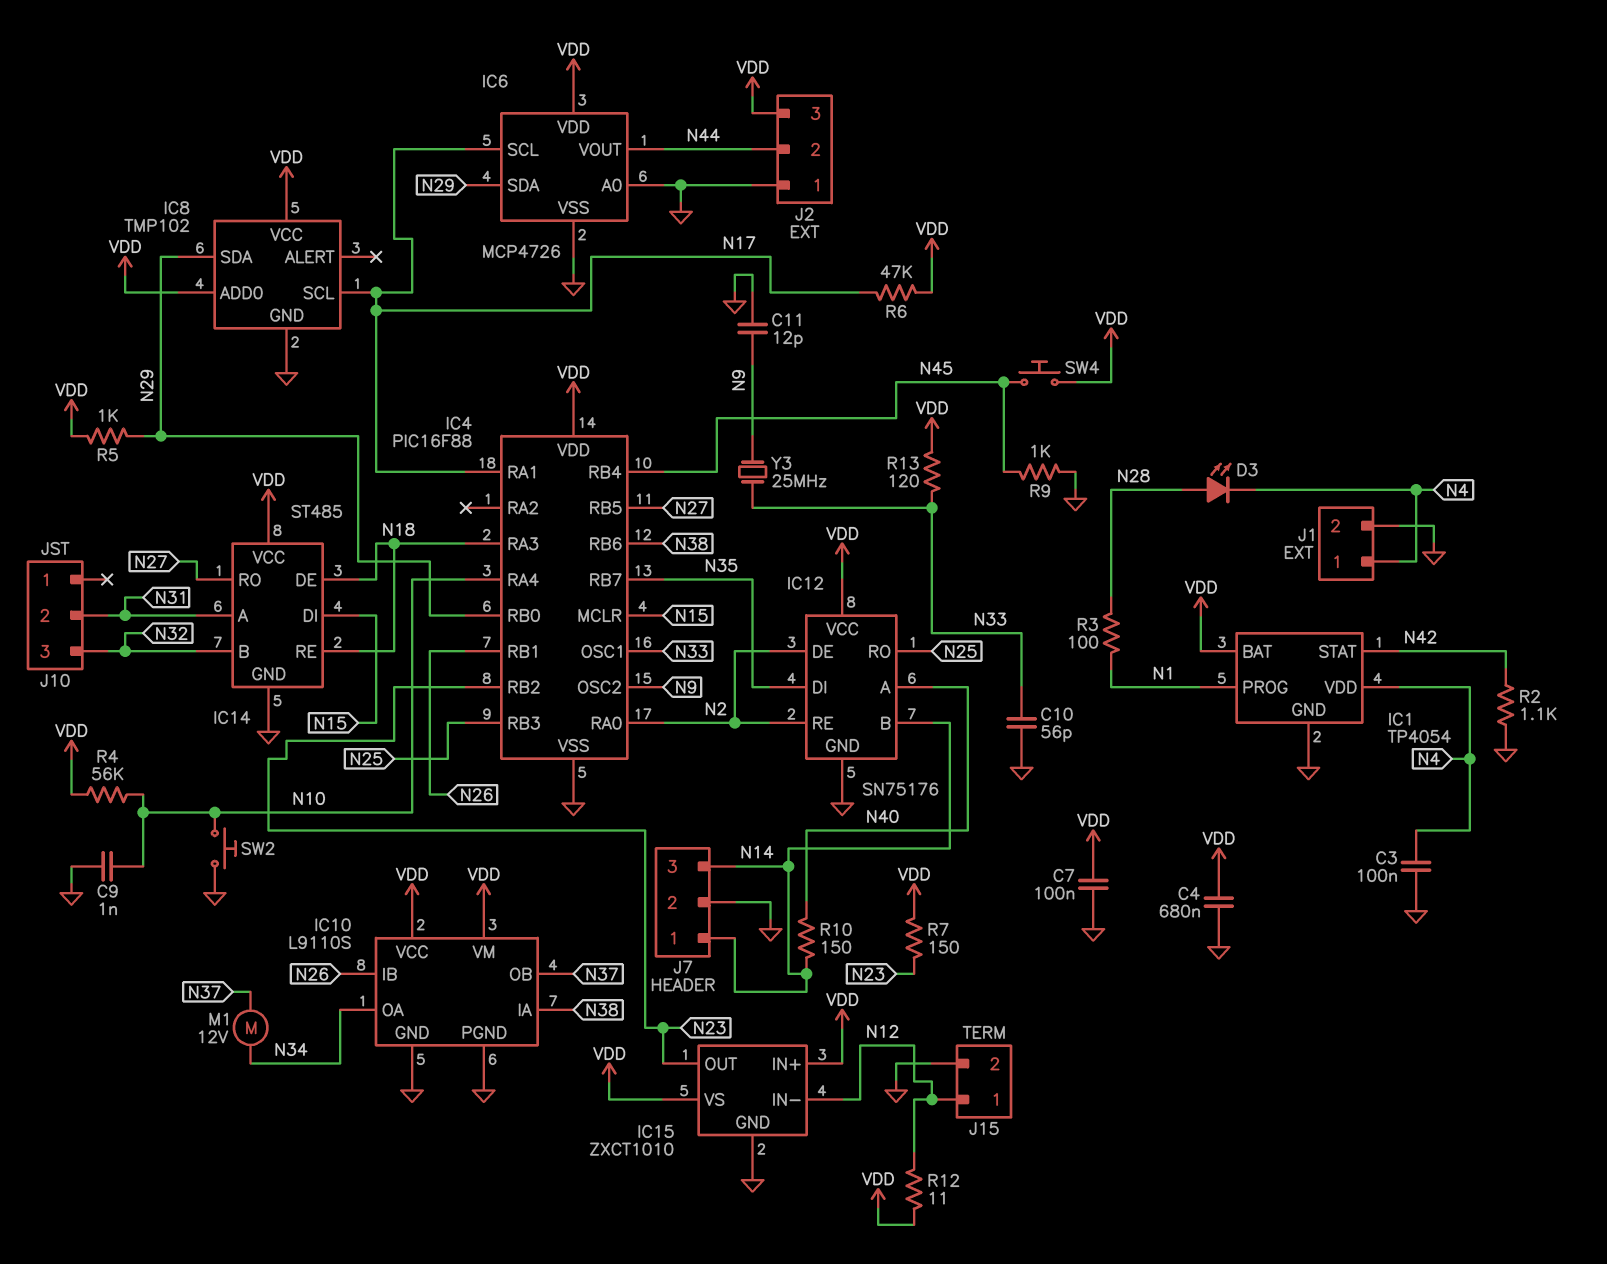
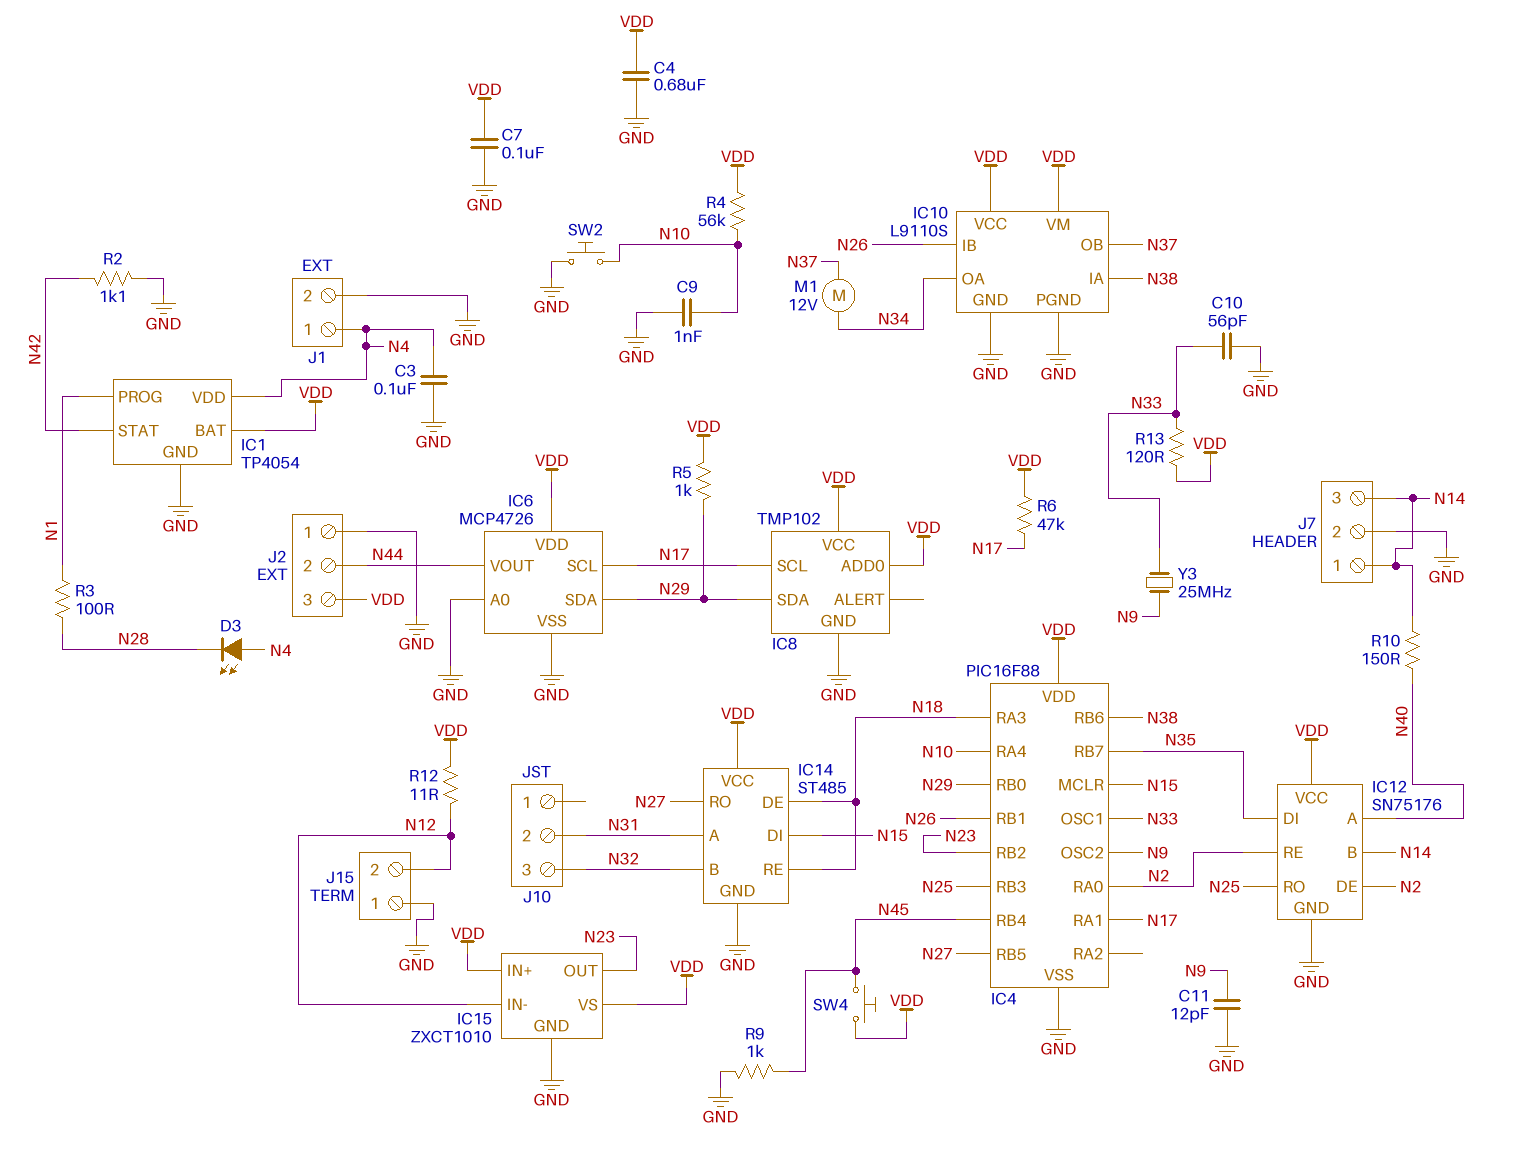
D3: LED (A N28, K N4) -> LED (A N4, K N28)
J15 pin 1: N12 -> GND
J15 pin 2: GND -> N12
R7: 150 (N23, VDD) -> none

